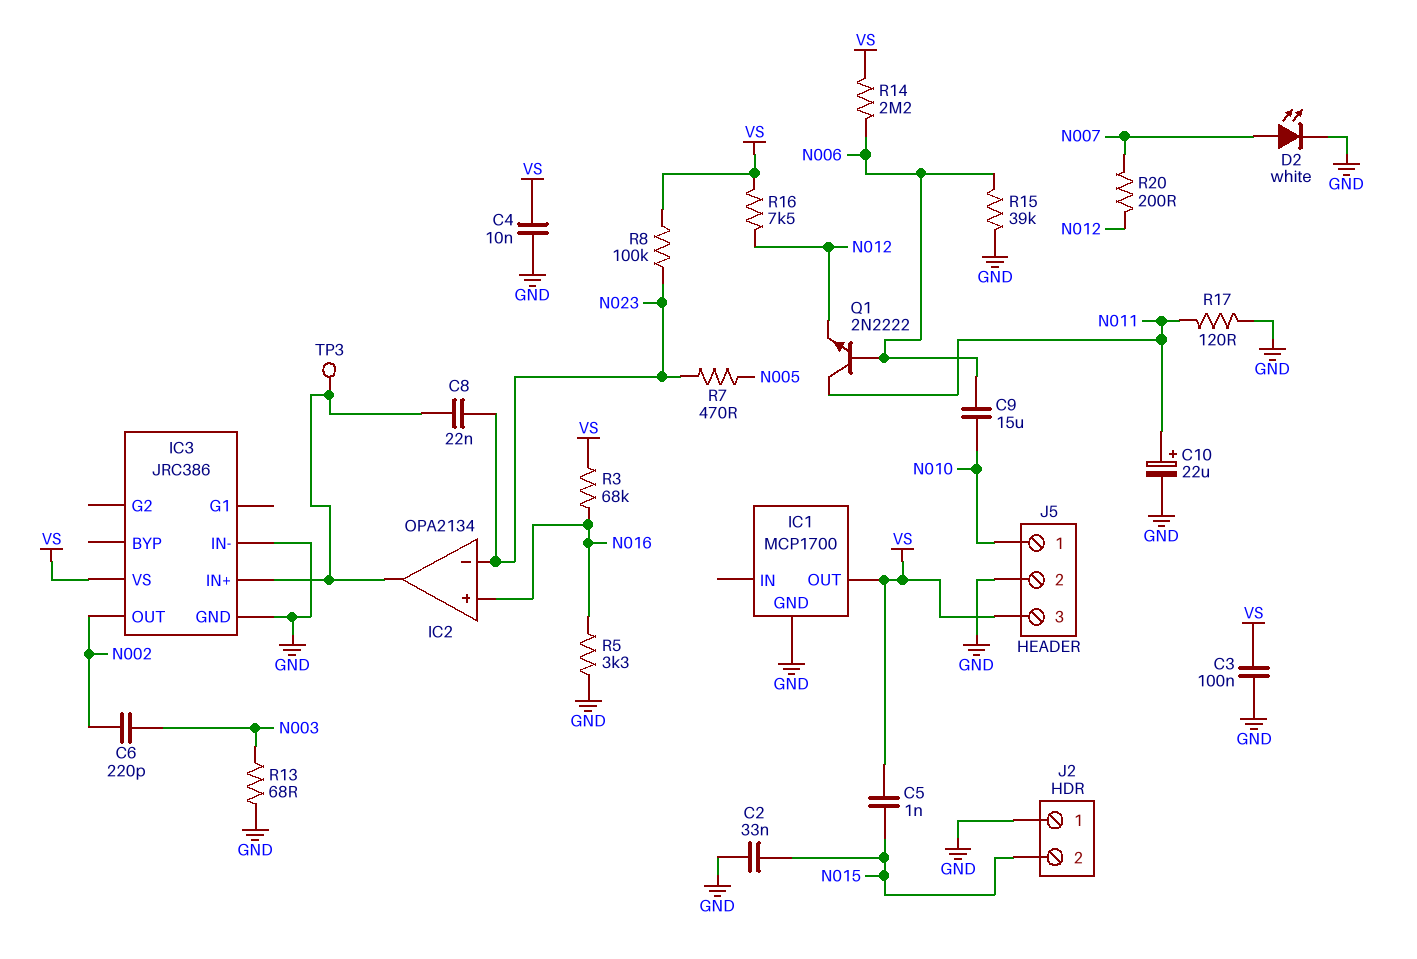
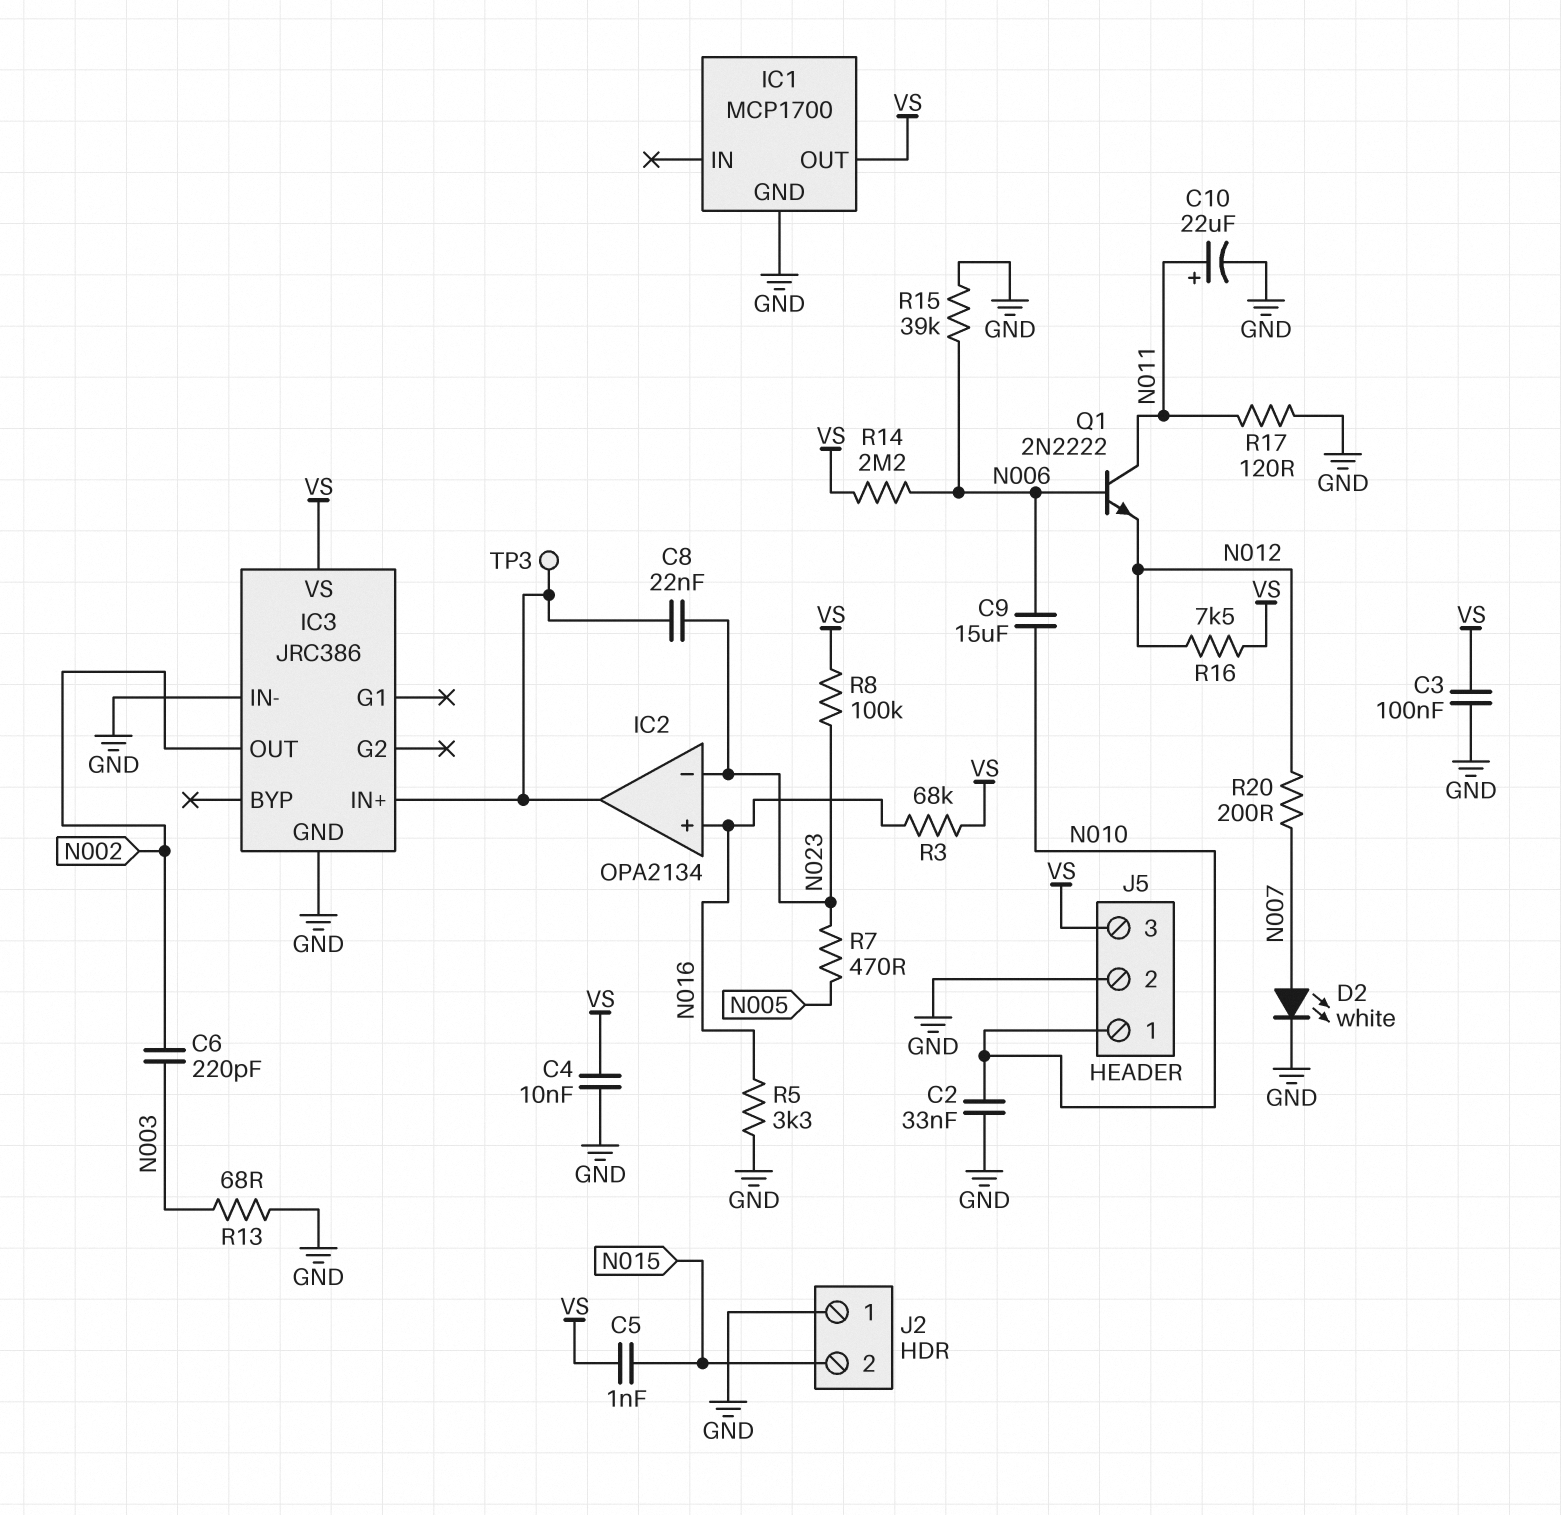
C2: 33nF (GND, N015) -> 33nF (GND, N010)

